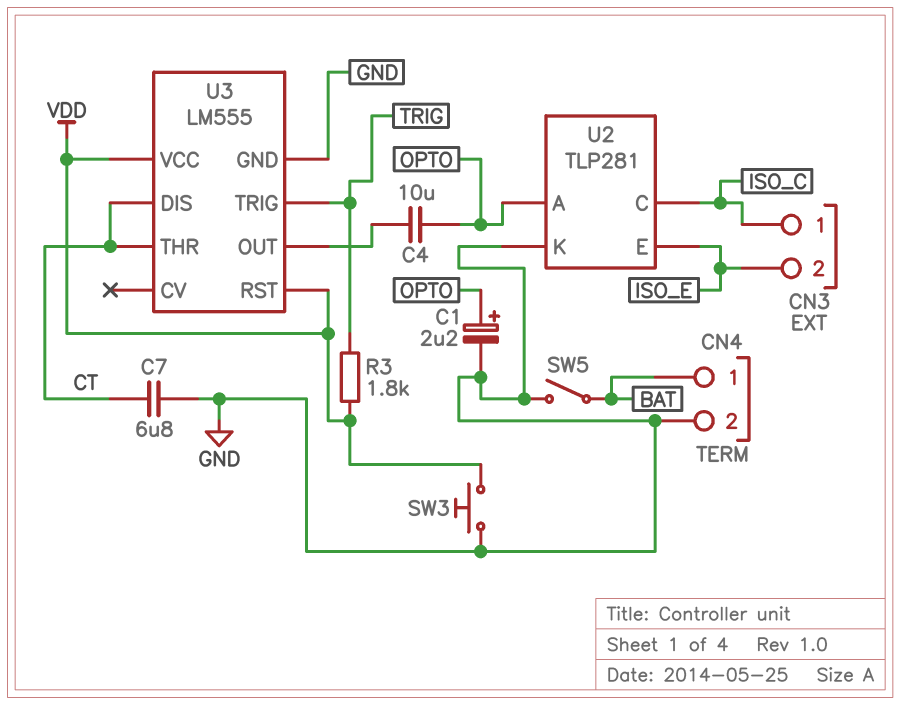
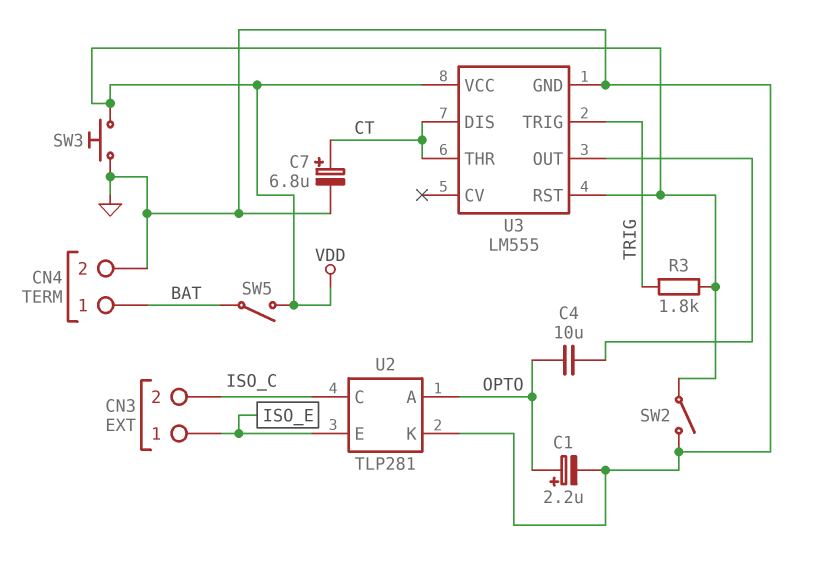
C7: 6.8uF (CT, GND) -> 6.8uF (plus CT, minus GND)
CN3 pin 1: ISO_C -> ISO_E
CN3 pin 2: ISO_E -> ISO_C
SW2: none -> switch (GND, VDD)
SW5: switch (BAT, GND) -> switch (BAT, VDD)

